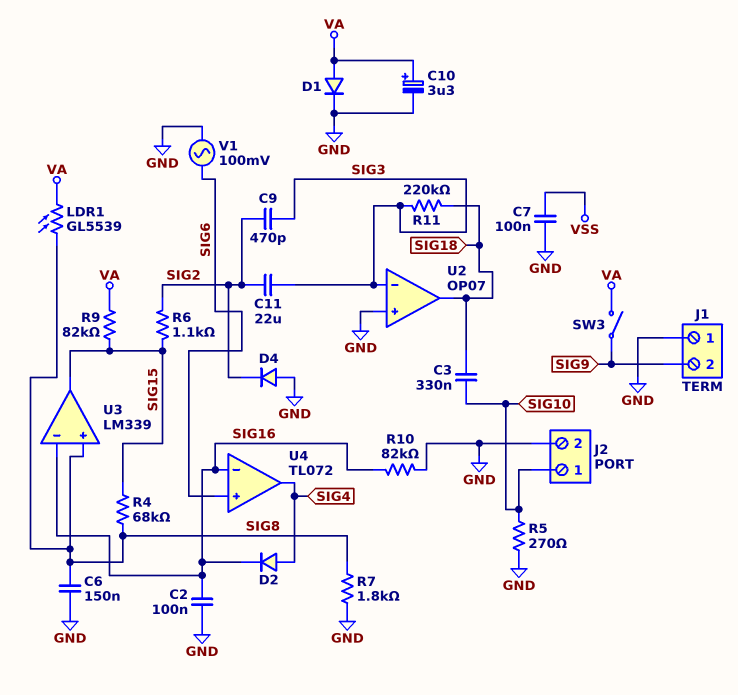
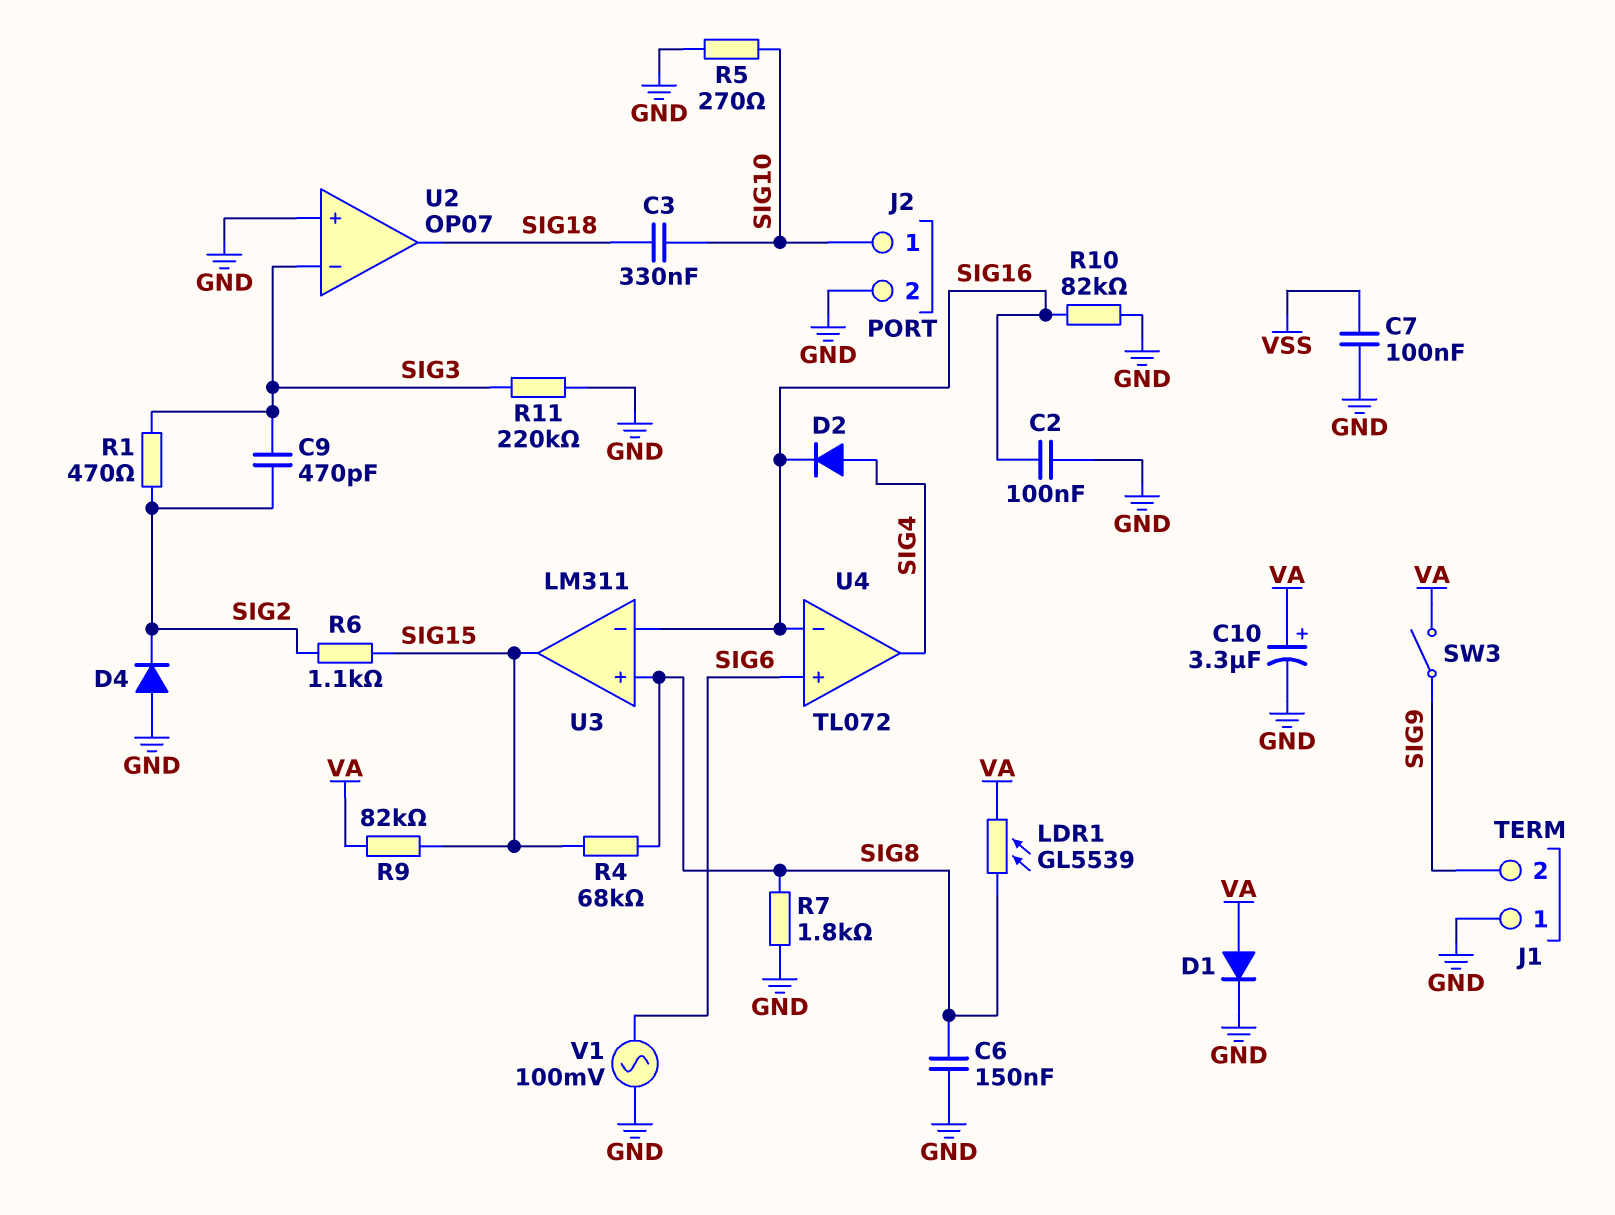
C11: 22uF (SIG2, SIG3) -> none
R1: none -> 470 (SIG2, SIG3)
R11: 220k (SIG3, SIG18) -> 220k (GND, SIG3)
U3: LM339 -> LM311

